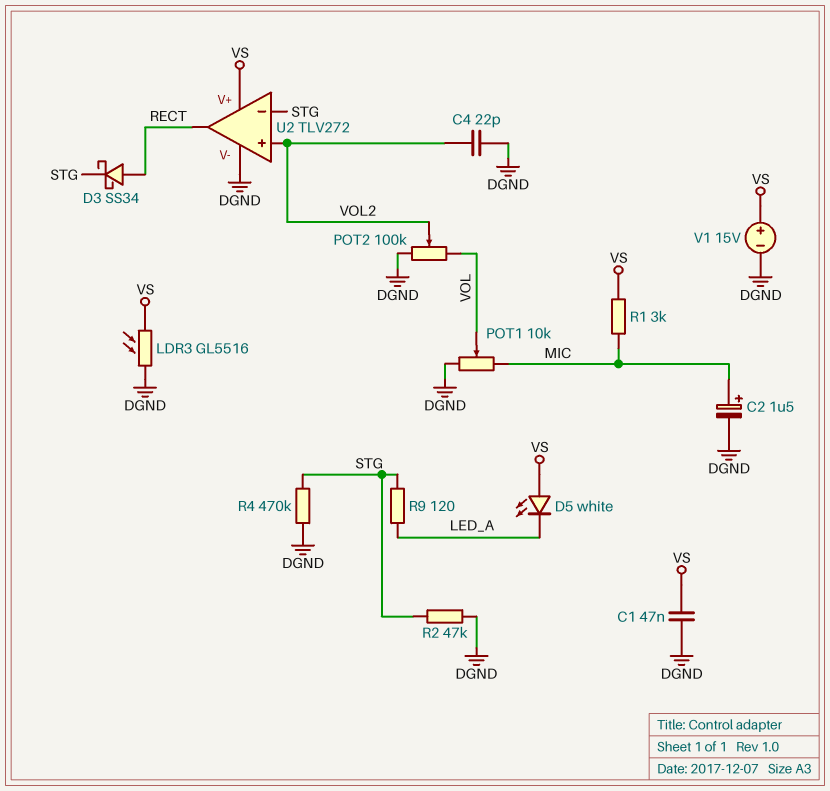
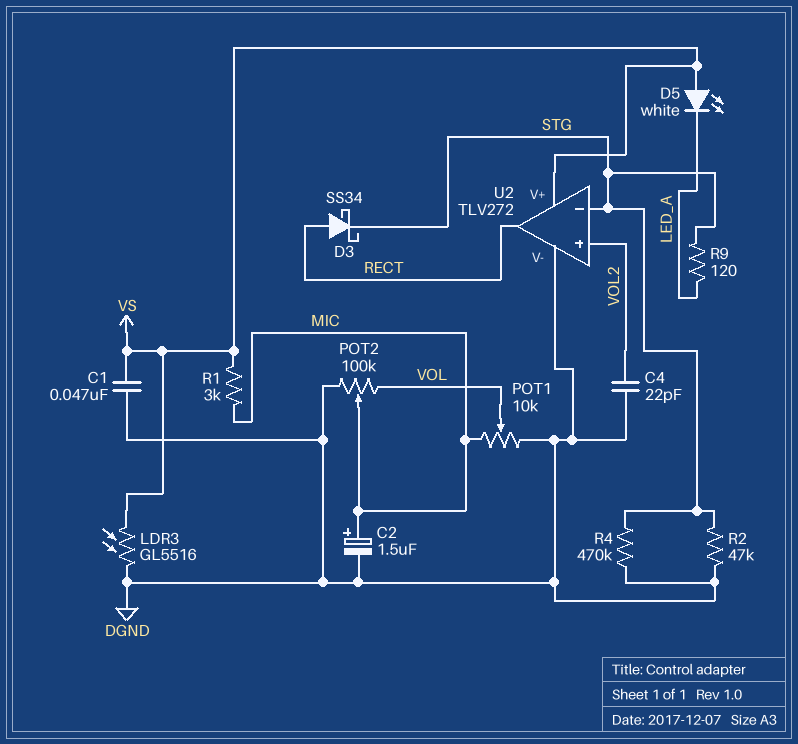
POT2: 100k (DGND, VOL, wiper VOL2) -> 100k (DGND, VOL, wiper MIC)
V1: 15V (plus VS, minus DGND) -> none

